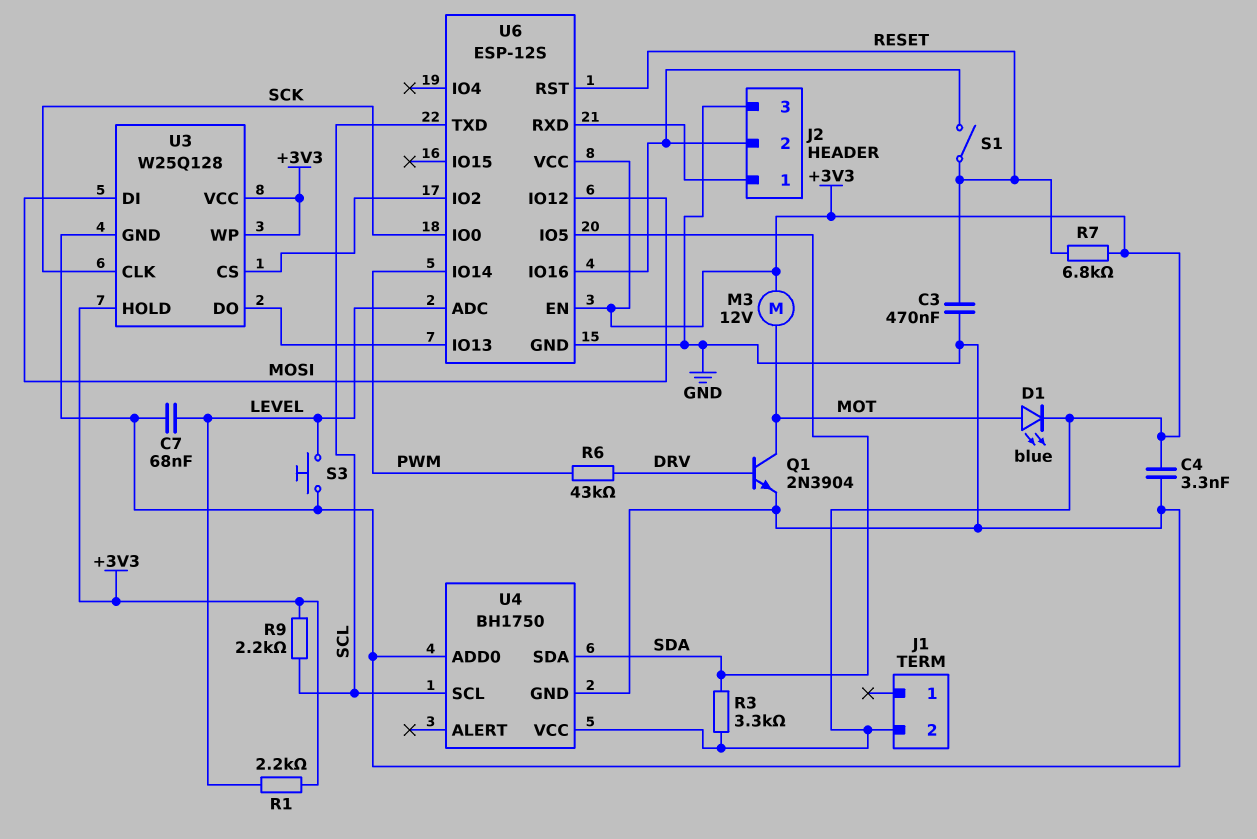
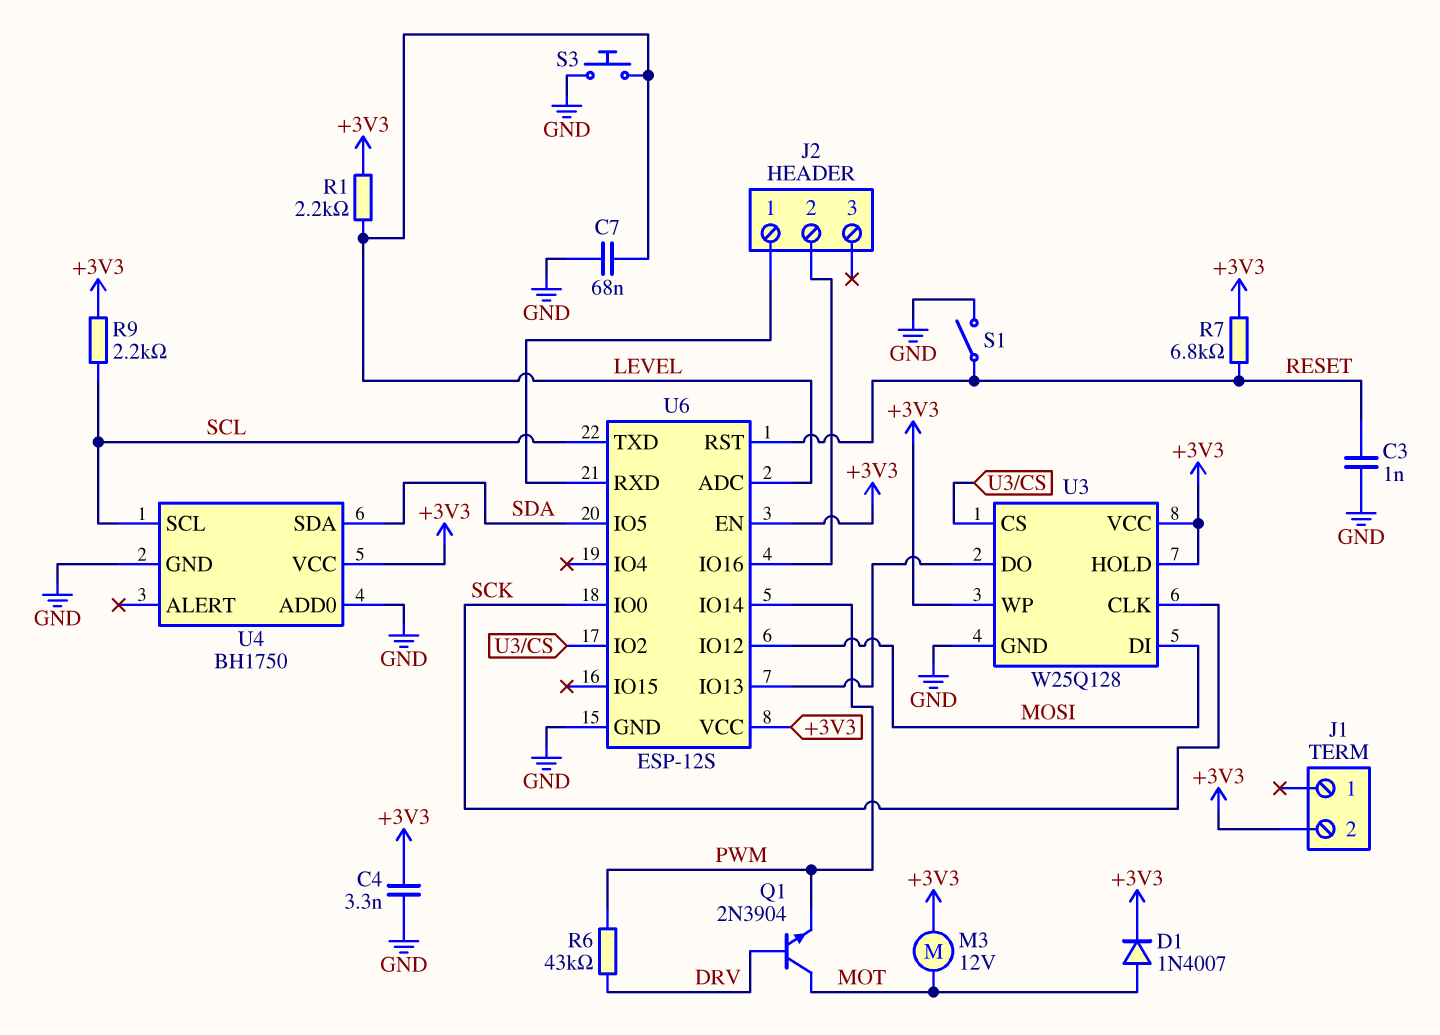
C3: 470nF (GND, RESET) -> 1nF (GND, RESET)
D1: LED blue (A MOT, K +3V3) -> diode 1N4007 (A MOT, K +3V3)
J2 pin 3: GND -> none
Q1: NPN 2N3904 (B DRV, C MOT, E GND) -> NPN 2N3904 (B DRV, C MOT, E PWM)
R3: 3.3k (+3V3, SDA) -> none
S1: switch (J2/2, RESET) -> switch (GND, RESET)

